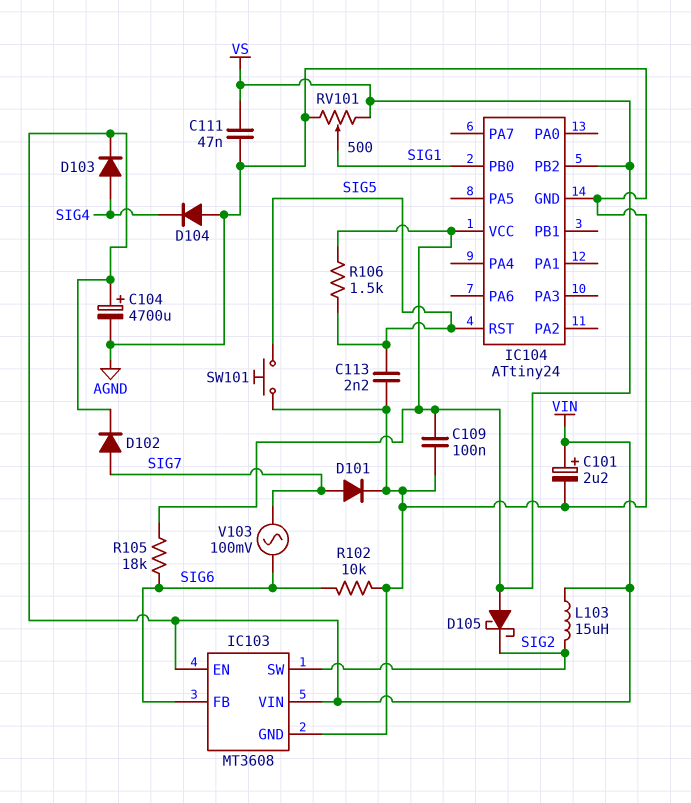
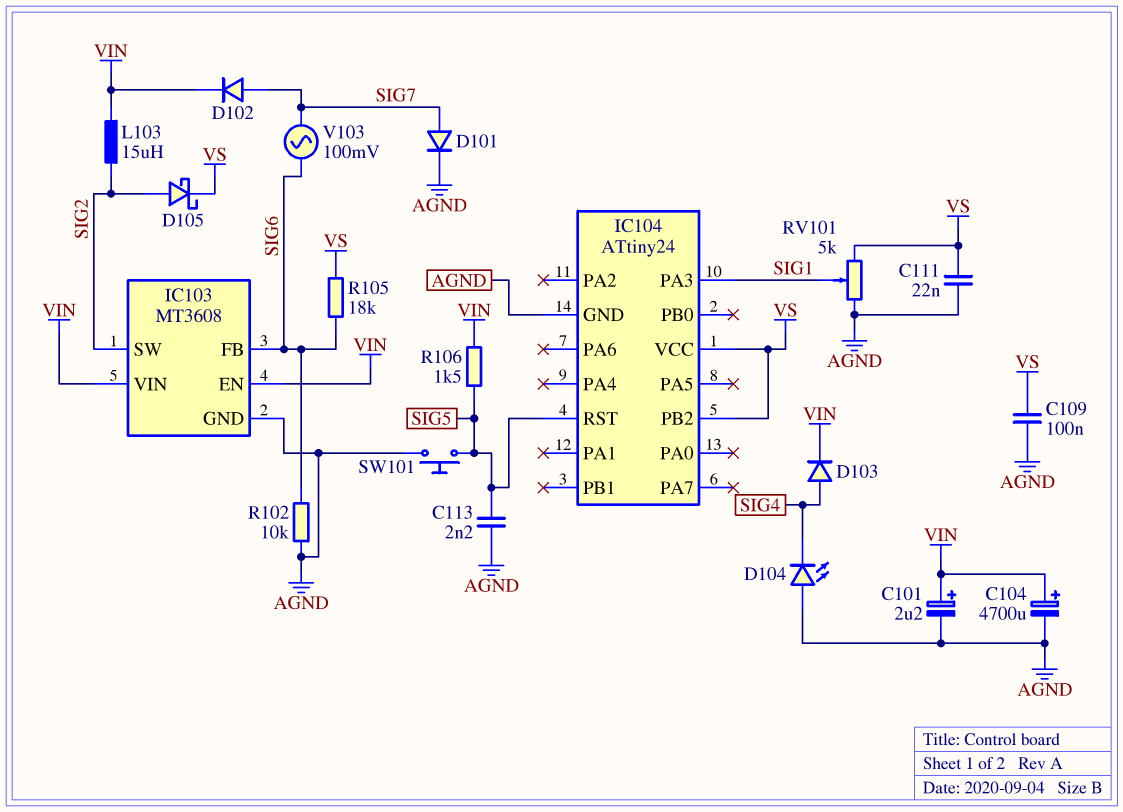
C111: 47nF (AGND, VS) -> 22nF (AGND, VS)
D104: diode (A AGND, K SIG4) -> LED (A AGND, K SIG4)
D105: schottky (A VS, K SIG2) -> schottky (A SIG2, K VS)
IC104 pin PA3: none -> SIG1
IC104 pin PB0: SIG1 -> none
R106: 1.5k (SIG5, VS) -> 1.5k (SIG5, VIN)
RV101: 500 (AGND, VS, wiper SIG1) -> 5k (AGND, VS, wiper SIG1)

